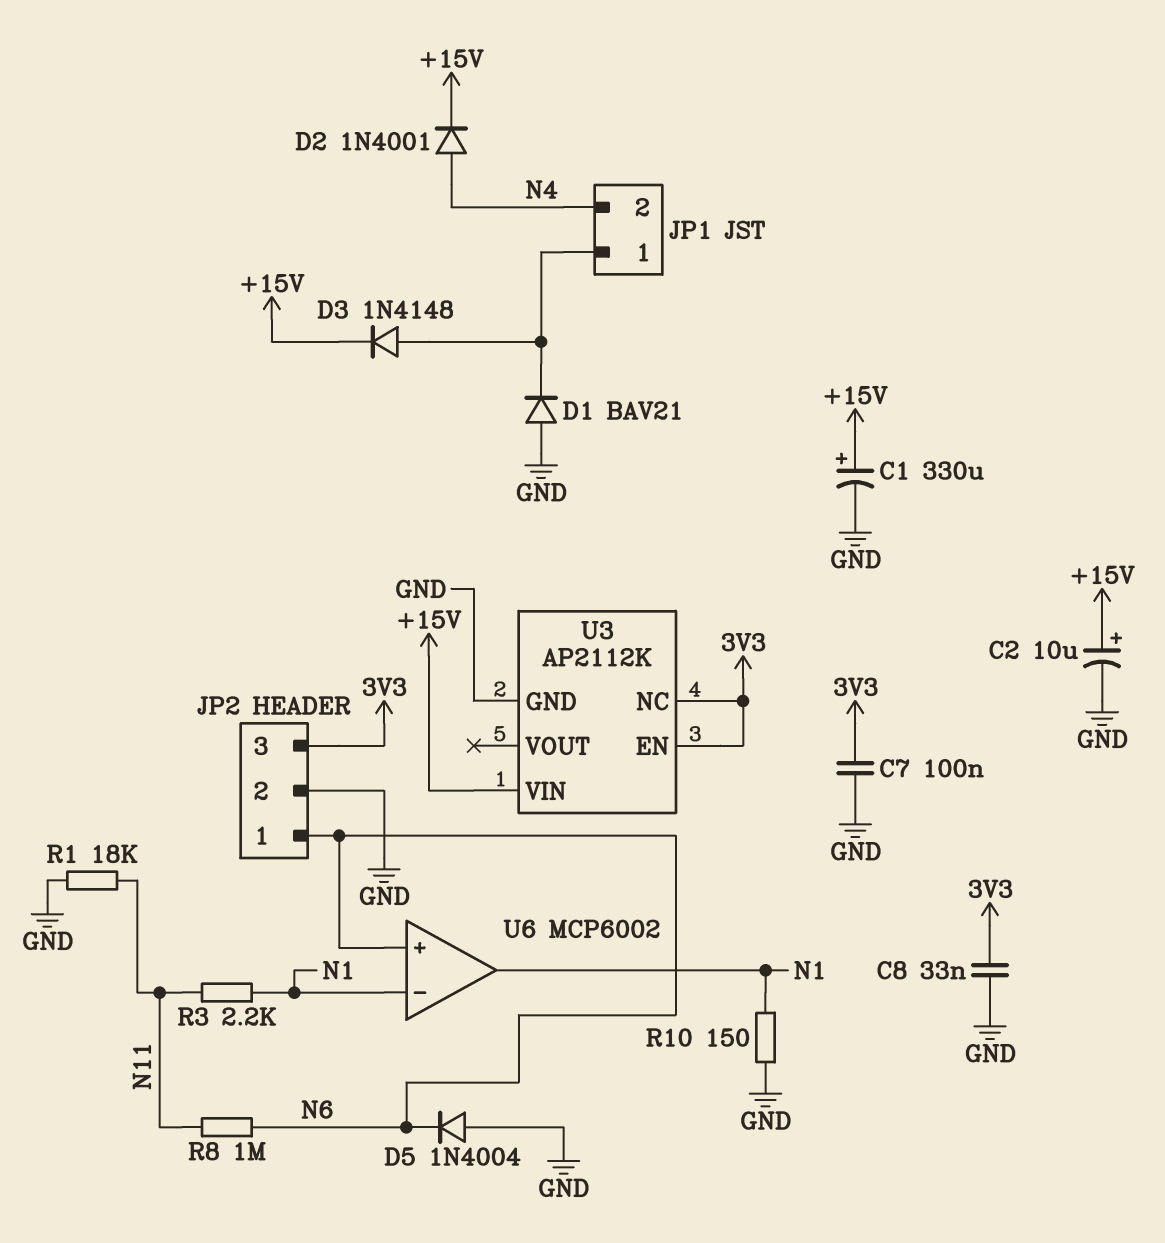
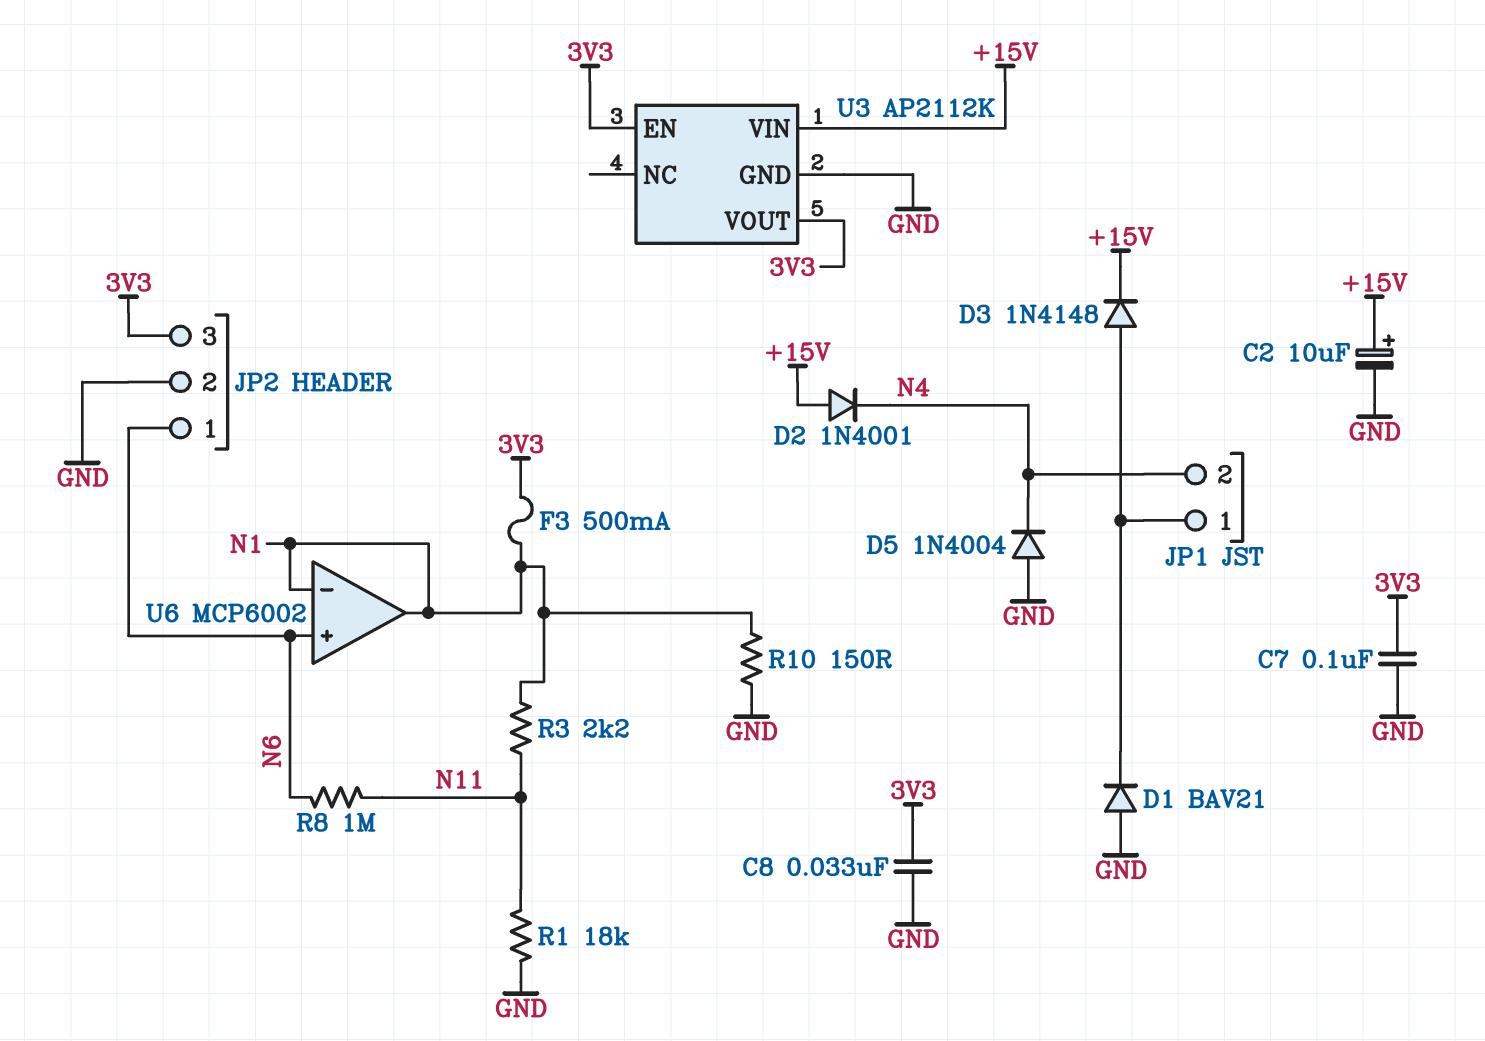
C1: 330uF (plus +15V, minus GND) -> none
D2: diode 1N4001 (A N4, K +15V) -> diode 1N4001 (A +15V, K N4)
D5: diode 1N4004 (A GND, K N6) -> diode 1N4004 (A GND, K N4)
F3: none -> 500mA (3V3, N1)
U3 pin NC: 3V3 -> none
U3 pin VOUT: none -> 3V3

